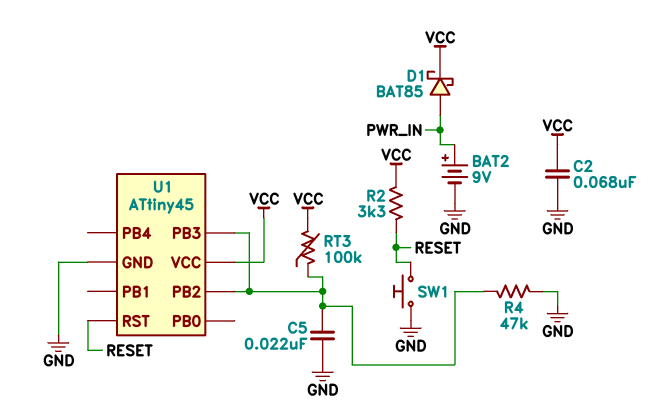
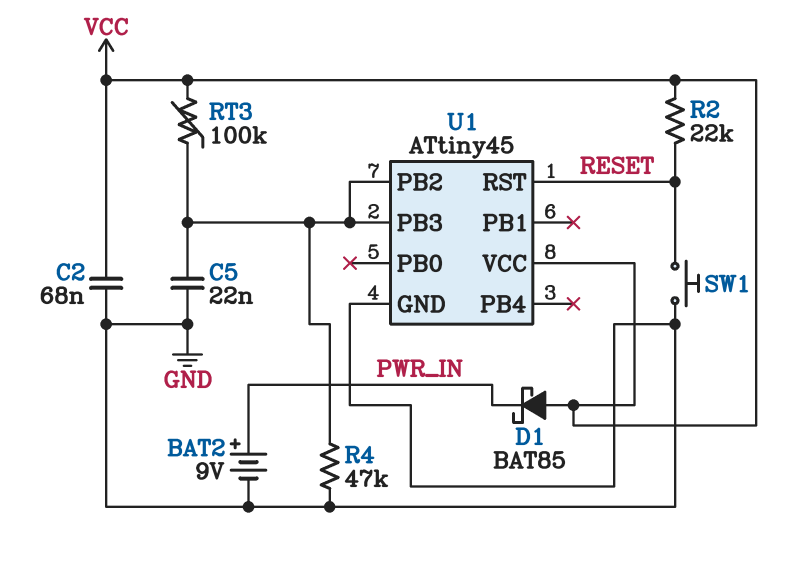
D1: schottky BAT85 (A PWR_IN, K VCC) -> schottky BAT85 (A VCC, K PWR_IN)
R2: 3.3k (RESET, VCC) -> 22k (RESET, VCC)

